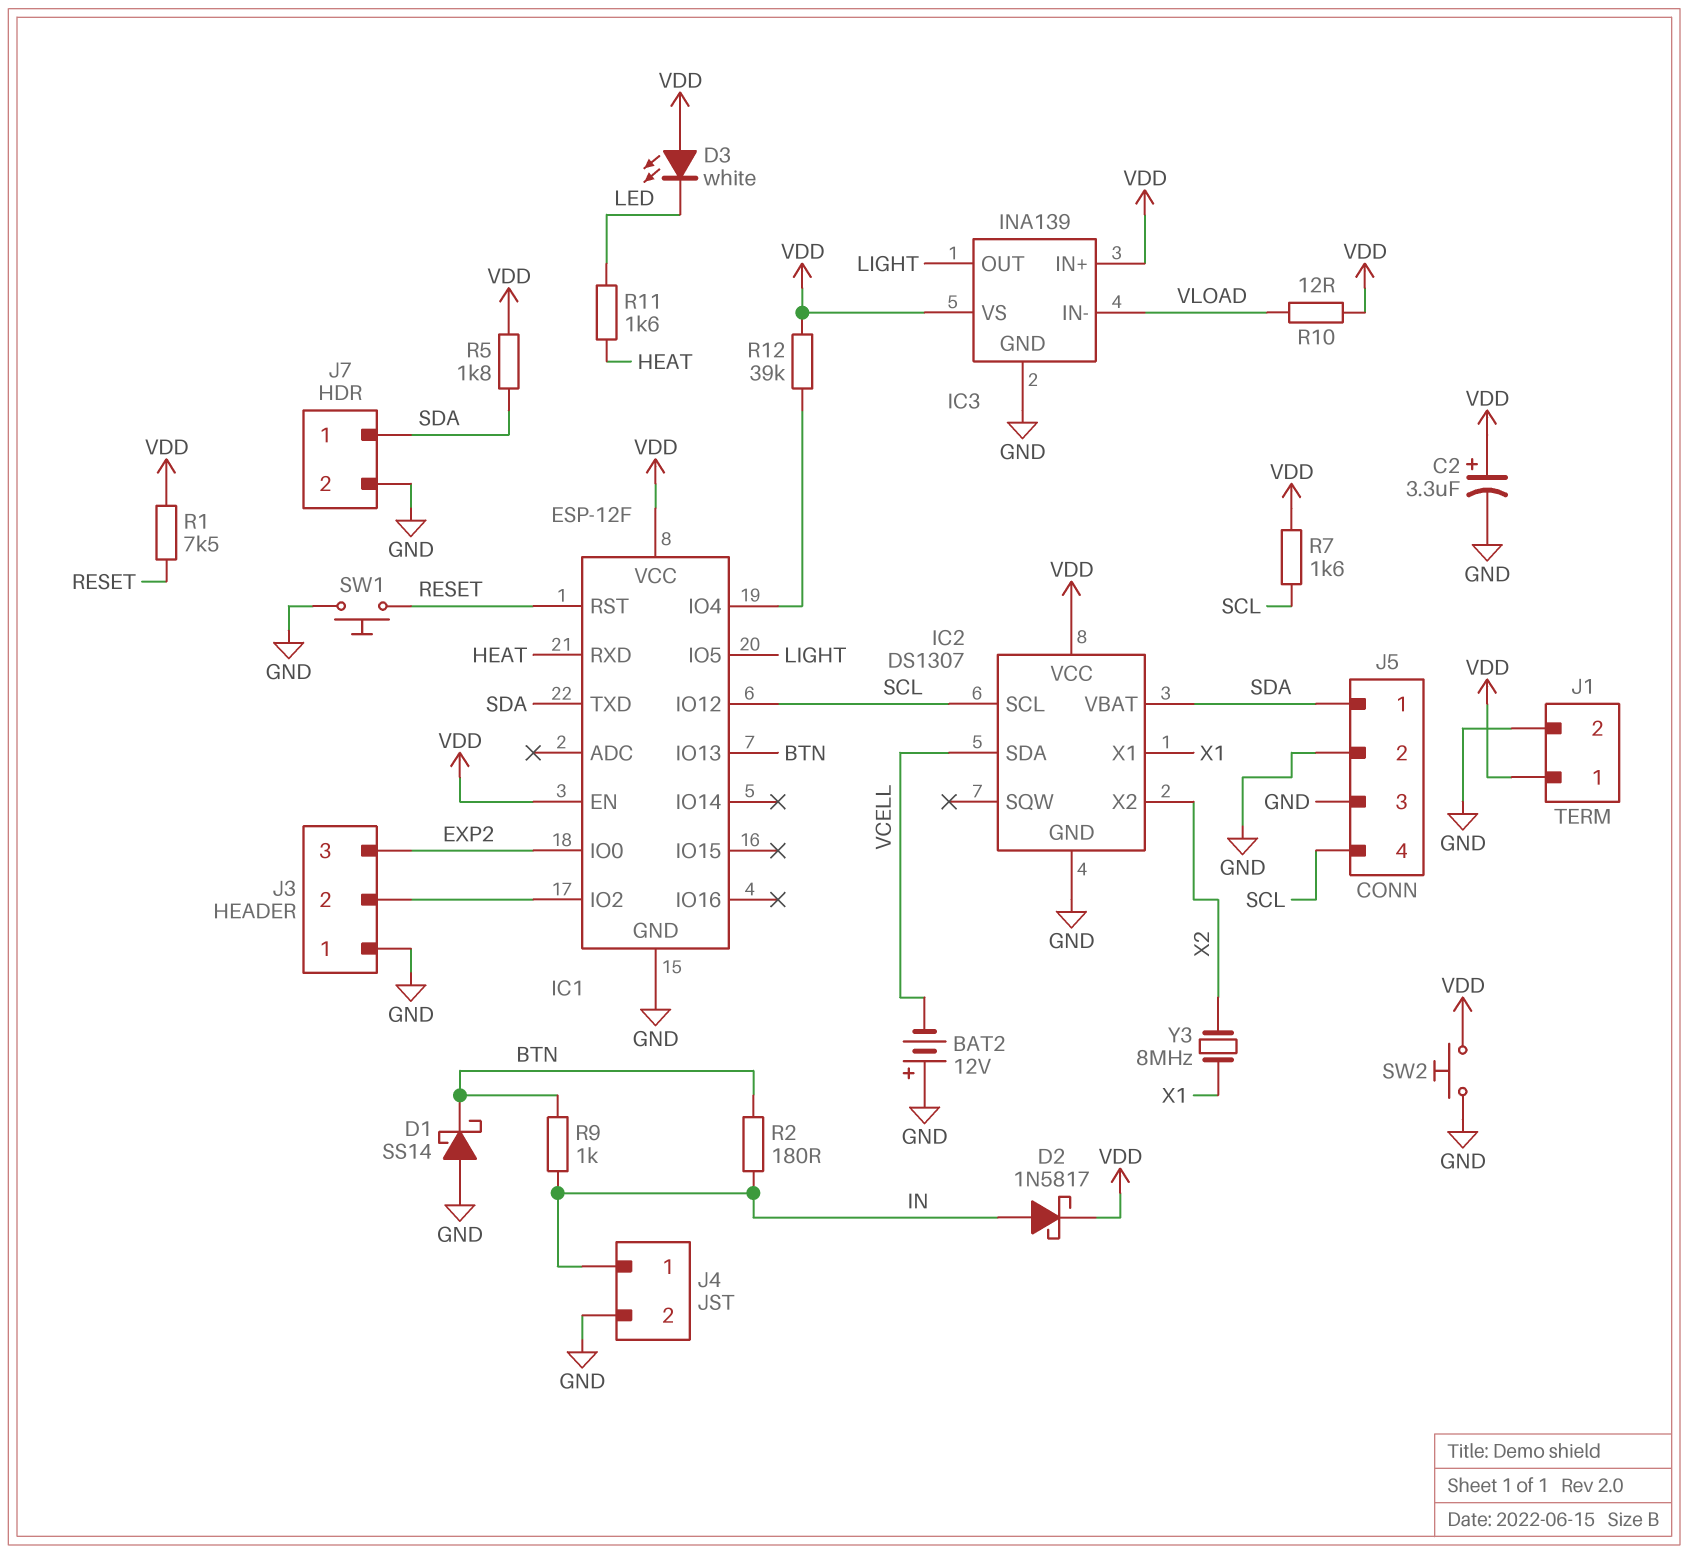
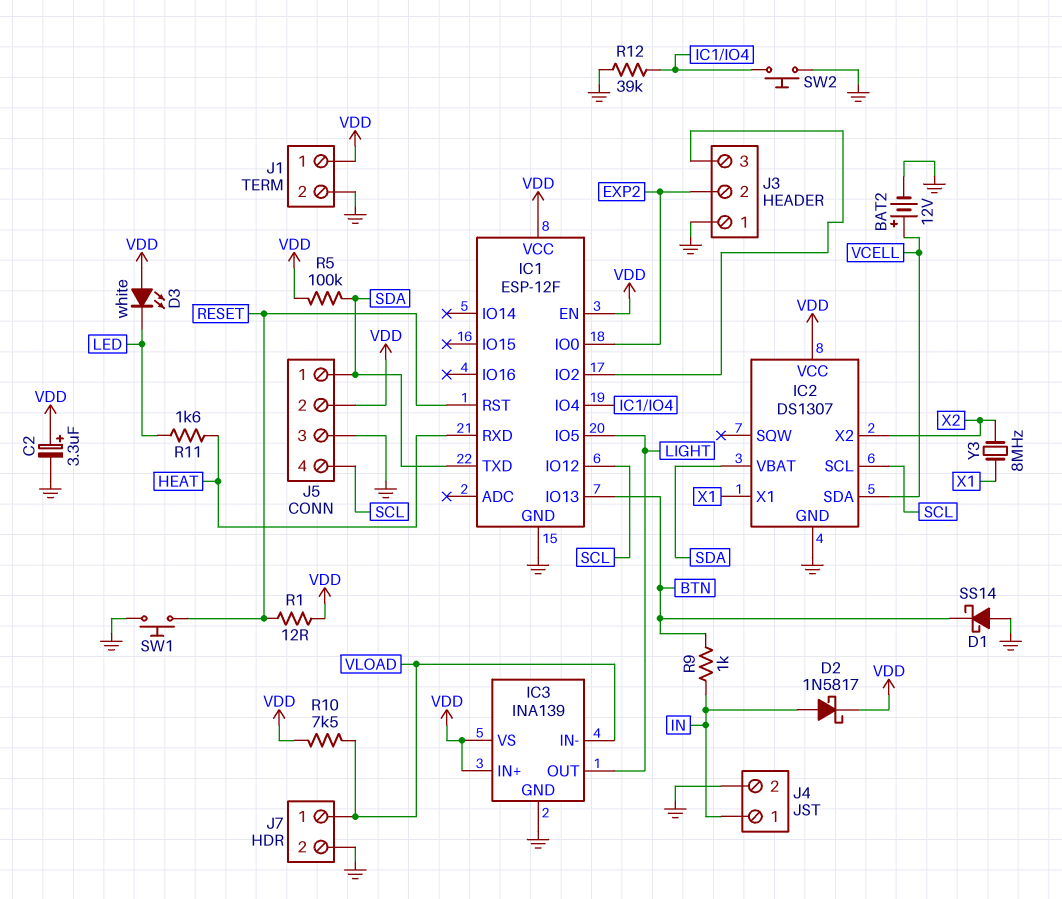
BAT2: 12V (plus GND, minus VCELL) -> 12V (plus VCELL, minus GND)
J3 pin 2: IC1/IO2 -> EXP2
J3 pin 3: EXP2 -> IC1/IO2
J5 pin 2: GND -> VDD
J7 pin 1: SDA -> VLOAD
R1: 7.5k (RESET, VDD) -> 12 (RESET, VDD)
R2: 180 (BTN, IN) -> none
R5: 1.8k (SDA, VDD) -> 100k (SDA, VDD)
R7: 1.6k (SCL, VDD) -> none
R10: 12 (VDD, VLOAD) -> 7.5k (VDD, VLOAD)
R12: 39k (IC1/IO4, VDD) -> 39k (GND, IC1/IO4)
SW2: button (GND, VDD) -> button (GND, IC1/IO4)

